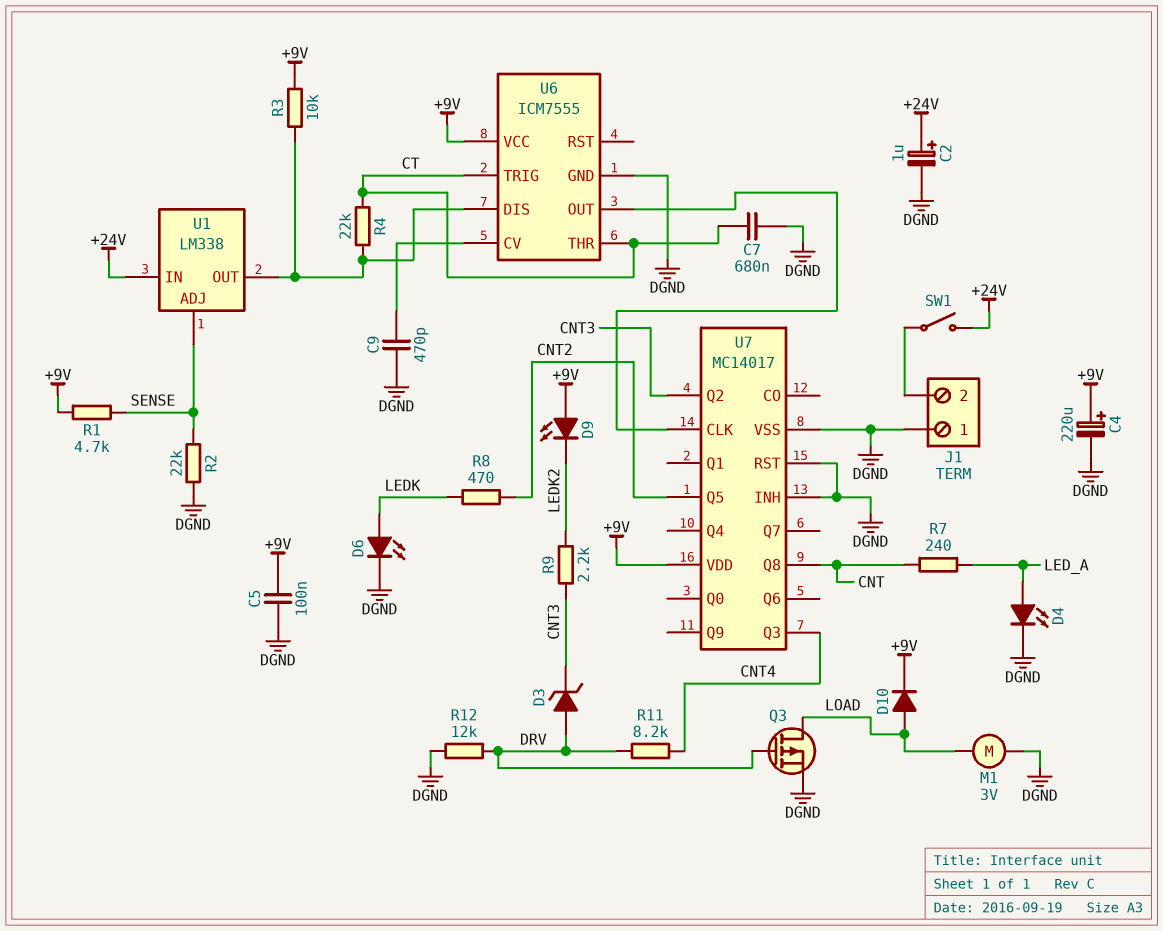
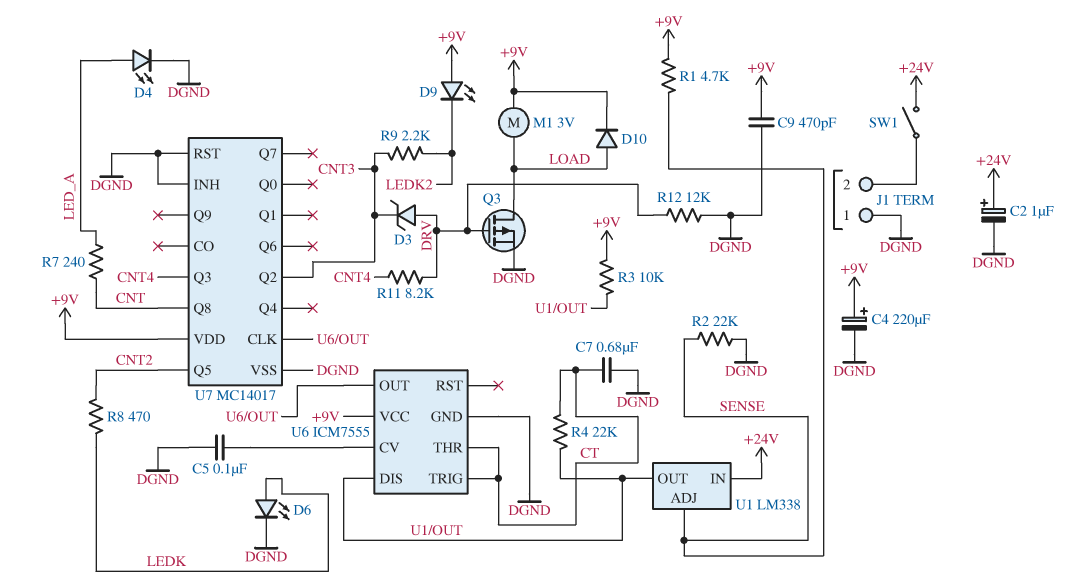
C5: 100nF (+9V, DGND) -> 100nF (DGND, U6/CV)
C9: 470pF (DGND, U6/CV) -> 470pF (+9V, DGND)
M1: motor 3V (DGND, LOAD) -> motor 3V (+9V, LOAD)

